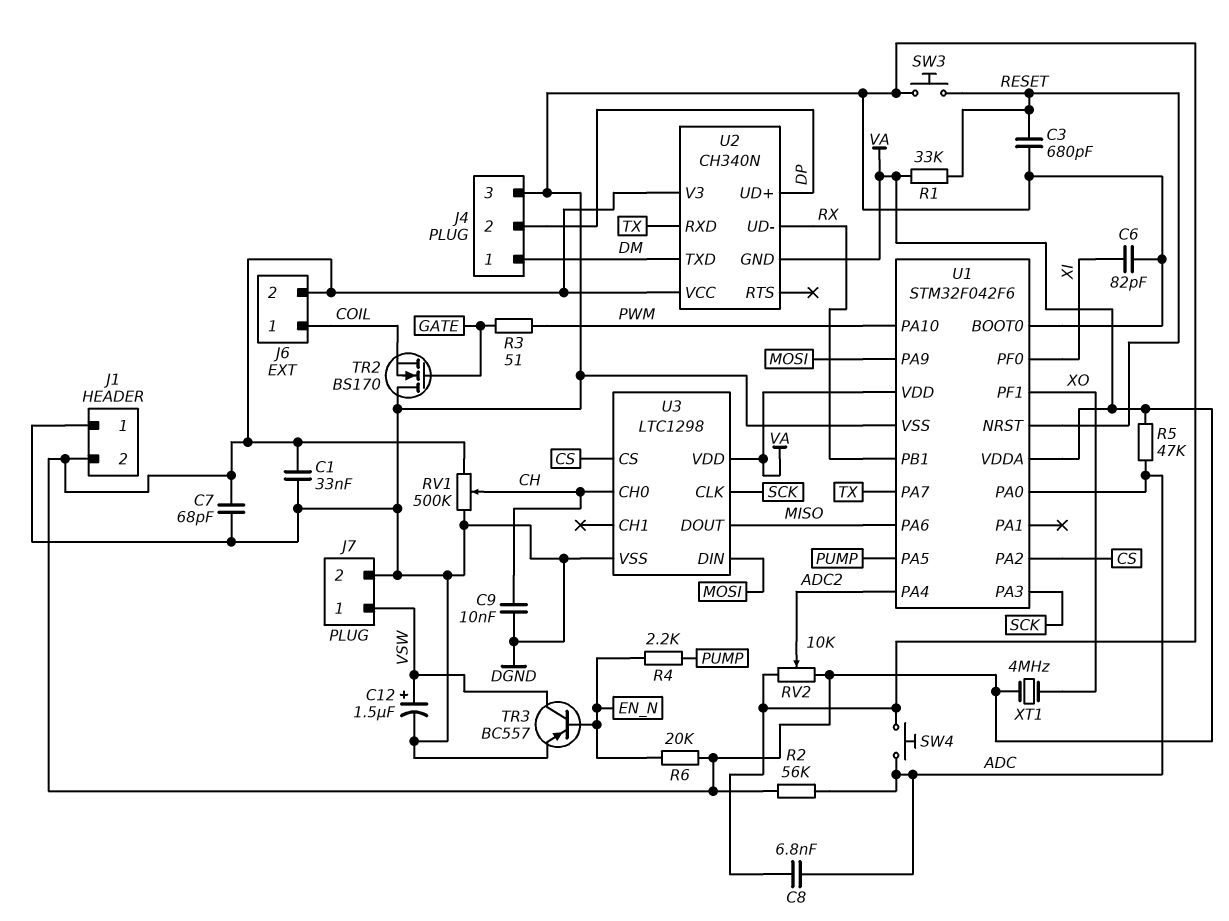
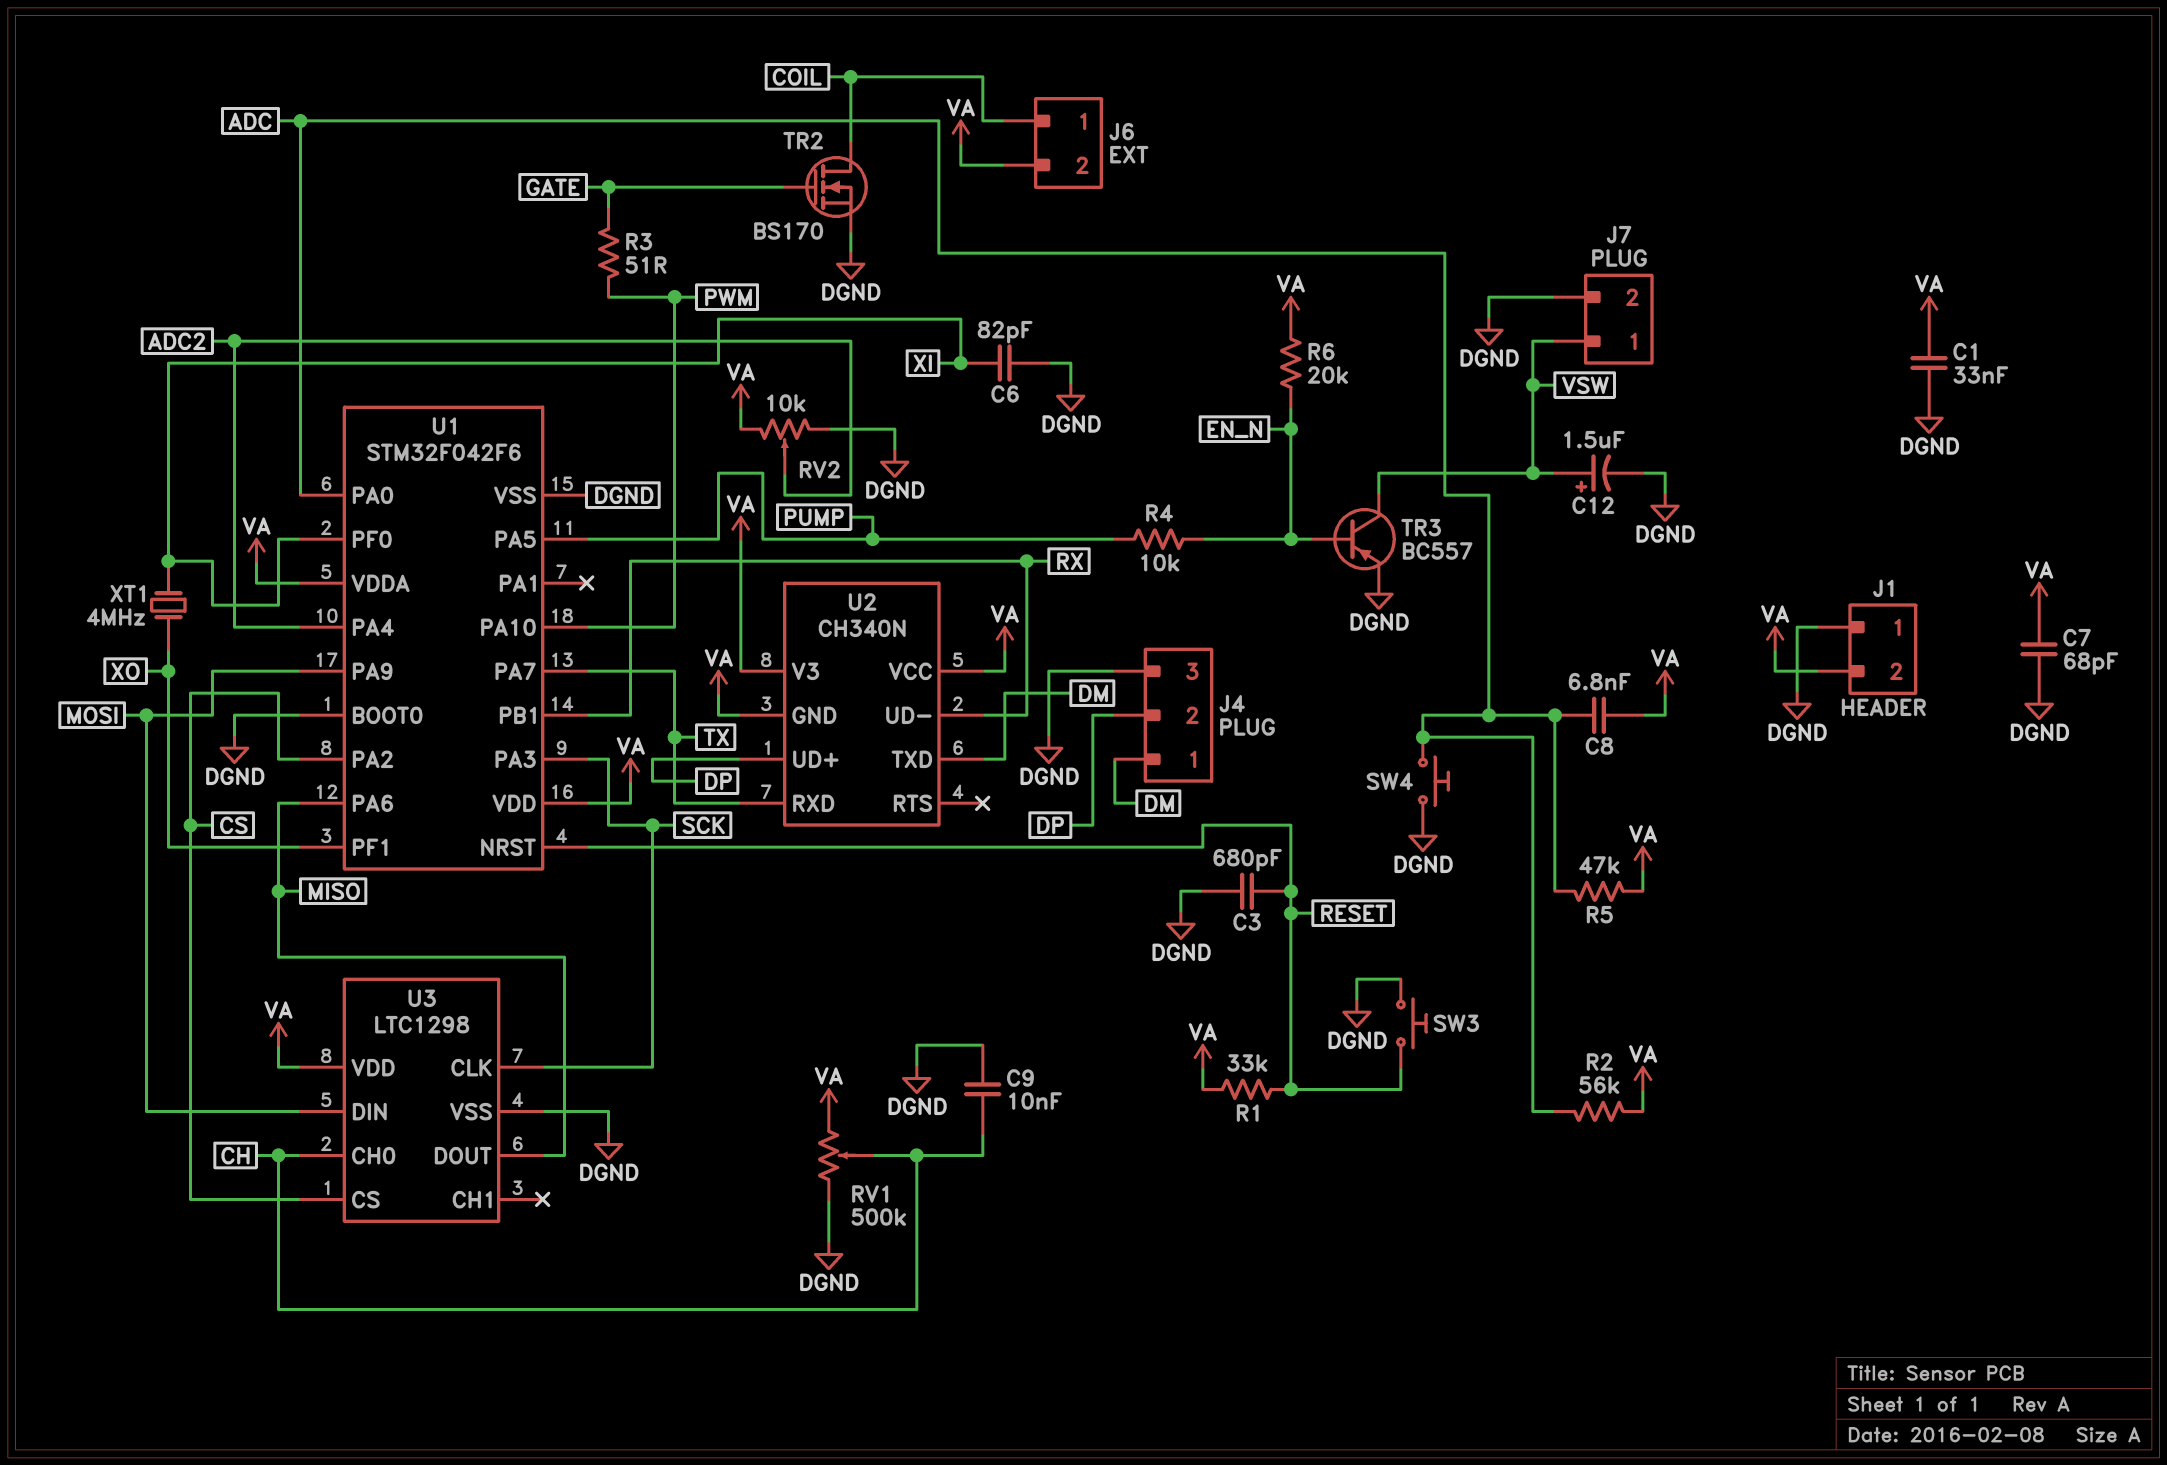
C8: 6.8nF (ADC, DGND) -> 6.8nF (ADC, VA)
R4: 2.2k (EN_N, PUMP) -> 10k (EN_N, PUMP)
TR2: NMOS BS170 (G GATE, D DGND, S COIL) -> NMOS BS170 (G GATE, D COIL, S DGND)
XT1: 4MHz (VA, XO) -> 4MHz (XI, XO)

